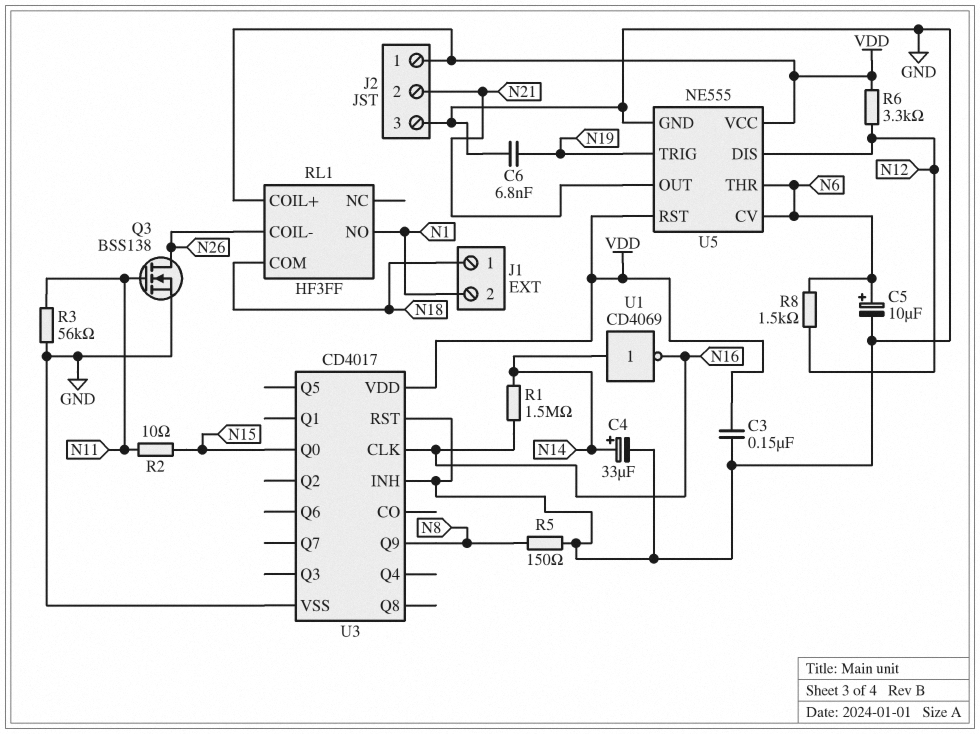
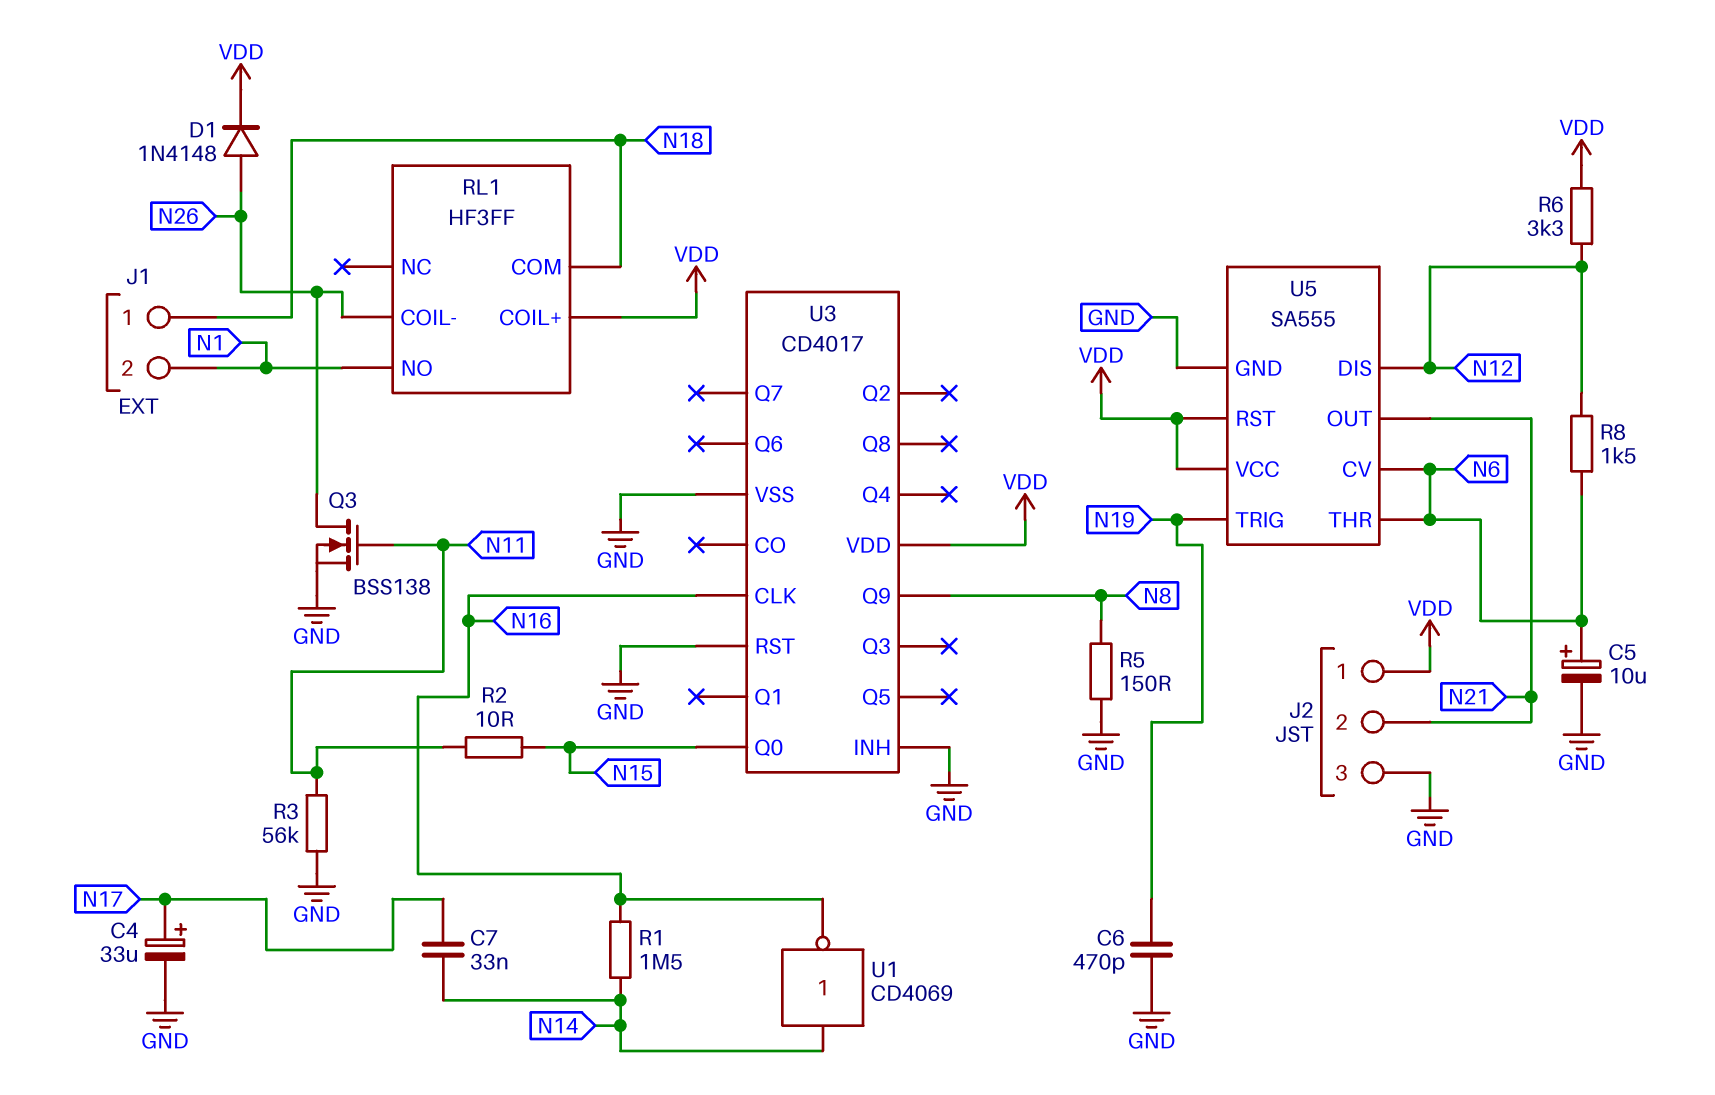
C3: 150nF (GND, VDD) -> none
C4: 33uF (plus N14, minus GND) -> 33uF (plus N17, minus GND)
C6: 6.8nF (GND, N19) -> 470pF (GND, N19)
C7: none -> 33nF (N14, N17)
D1: none -> diode 1N4148 (A N26, K VDD)
U5: NE555 -> SA555

